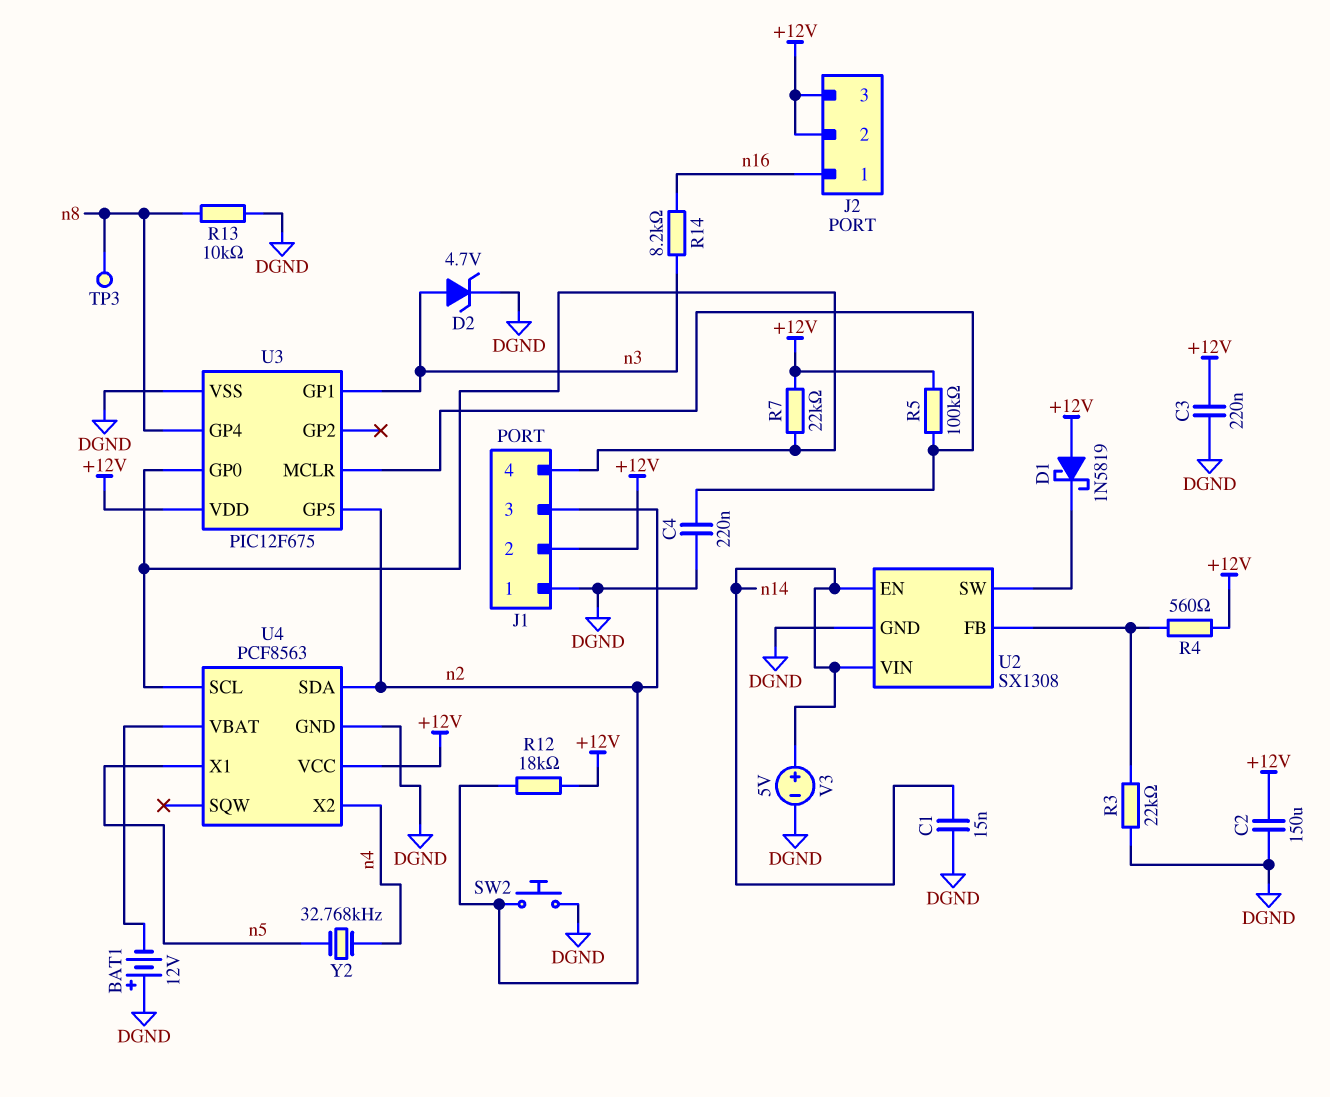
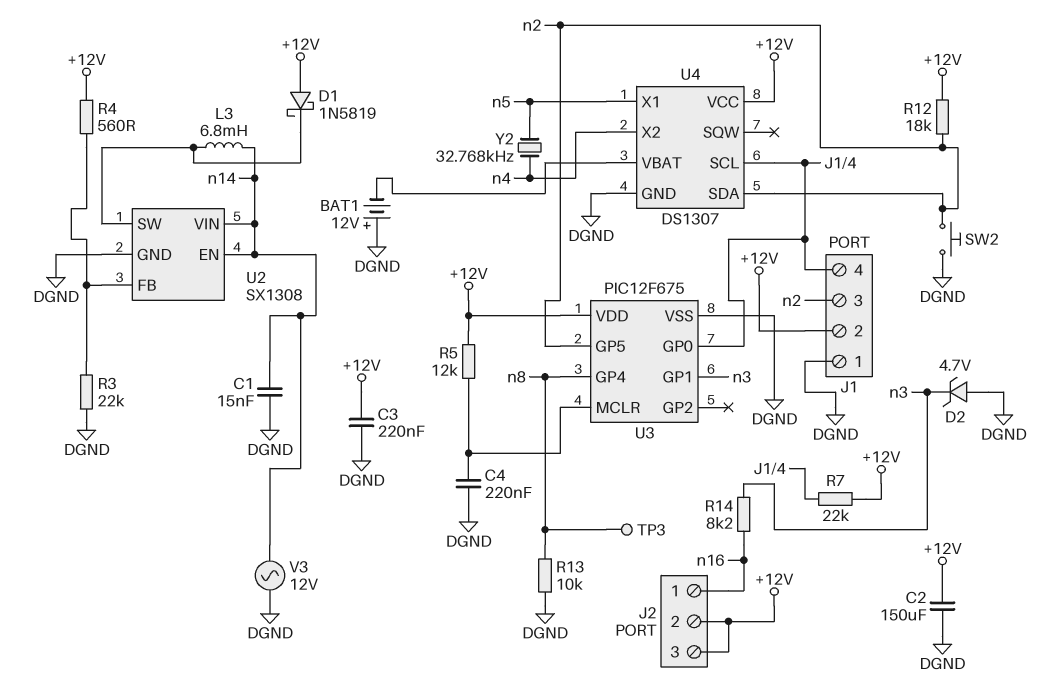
D2: zener 4.7V (A n3, K DGND) -> zener 4.7V (A DGND, K n3)
L3: none -> 6.8mH (U2/SW, n14)
R5: 100k (+12V, U3/MCLR) -> 12k (+12V, U3/MCLR)
U4: PCF8563 -> DS1307
V3: 5V (plus n14, minus DGND) -> AC 12V (DGND, n14)

